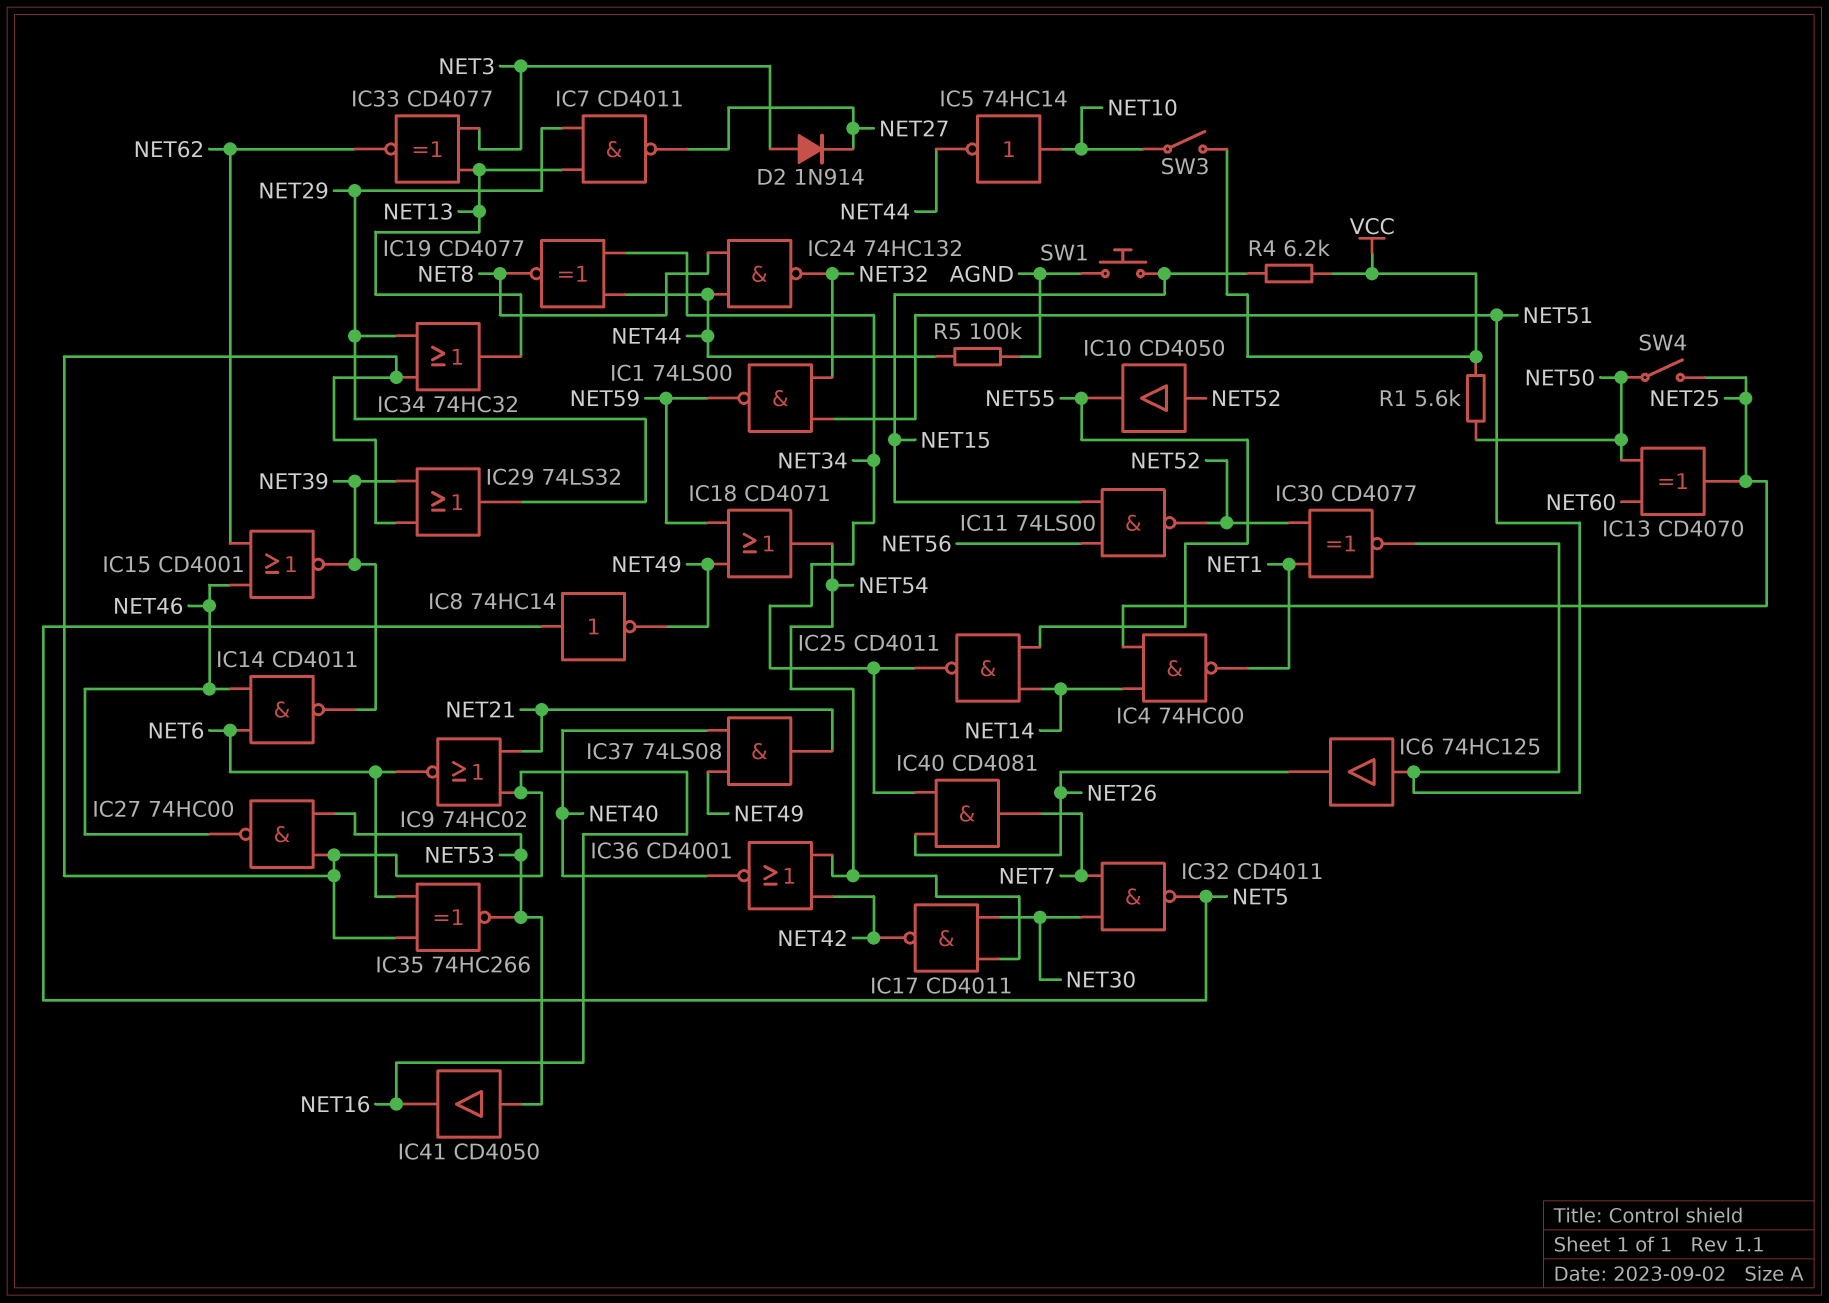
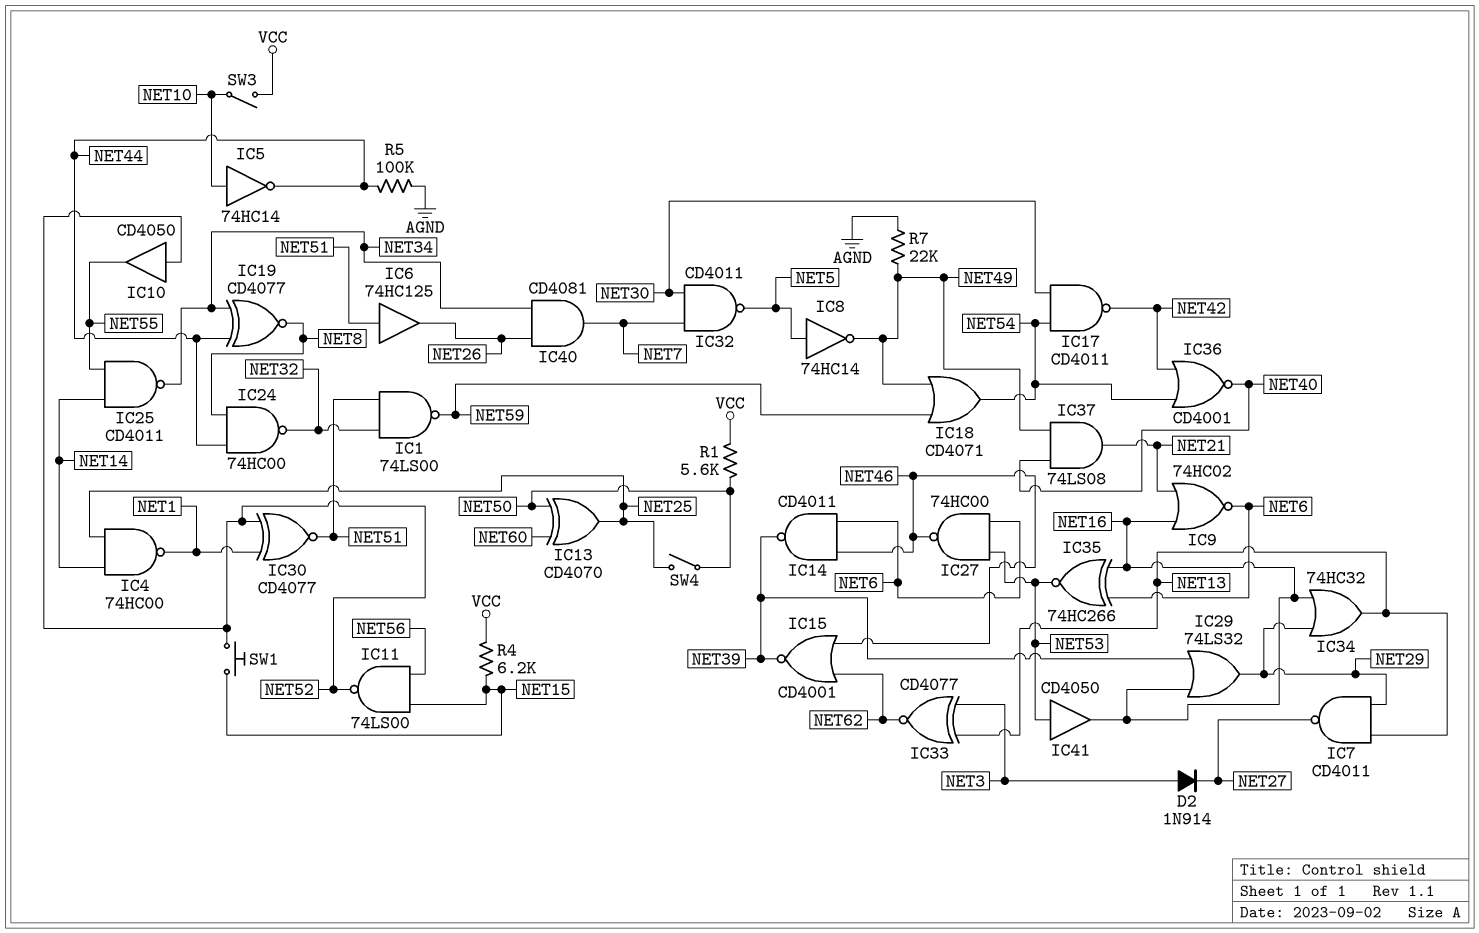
IC24: NAND 74HC132 (in NET8, in NET44, out NET32) -> NAND 74HC00 (in NET8, in NET44, out NET32)
IC27: NAND 74HC00 (in NET16, in NET53, out NET46) -> NAND 74HC00 (in NET6, in NET53, out NET46)
R7: none -> 22k (AGND, NET49)
SW1: button (AGND, NET15) -> button (NET15, NET52)

